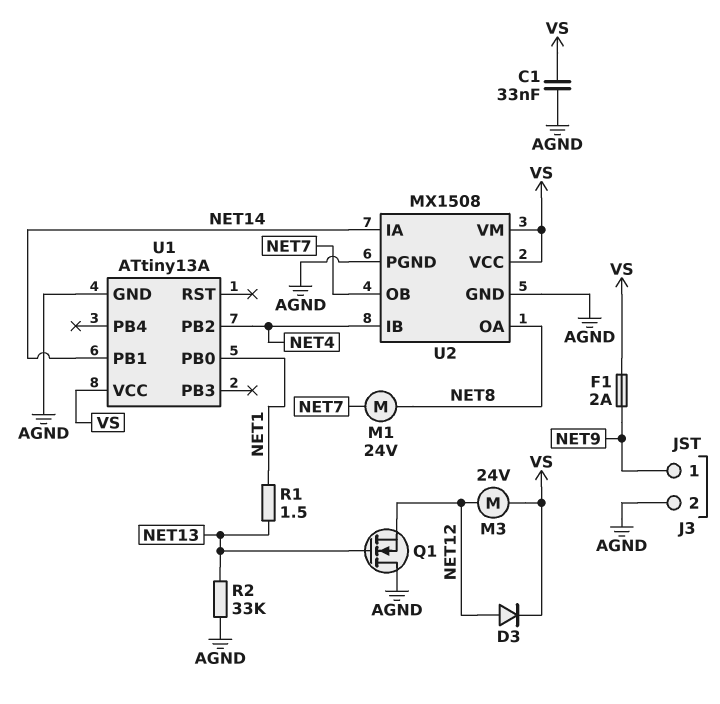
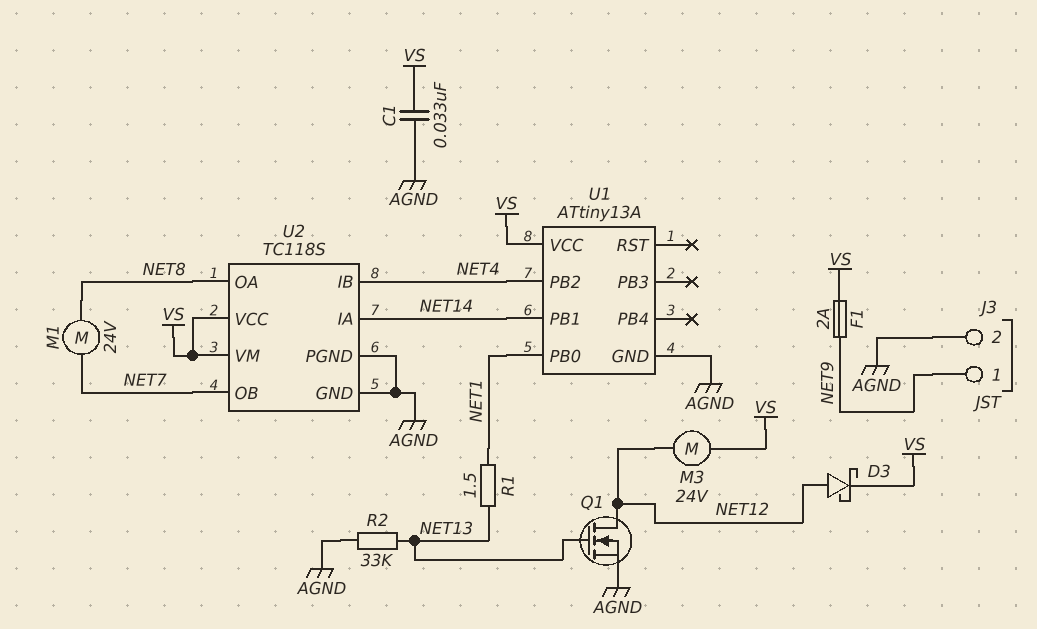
D3: diode (A NET12, K VS) -> schottky (A NET12, K VS)
Q1: NMOS (G NET13, D AGND, S NET12) -> NMOS (G NET13, D NET12, S AGND)
U2: MX1508 -> TC118S

